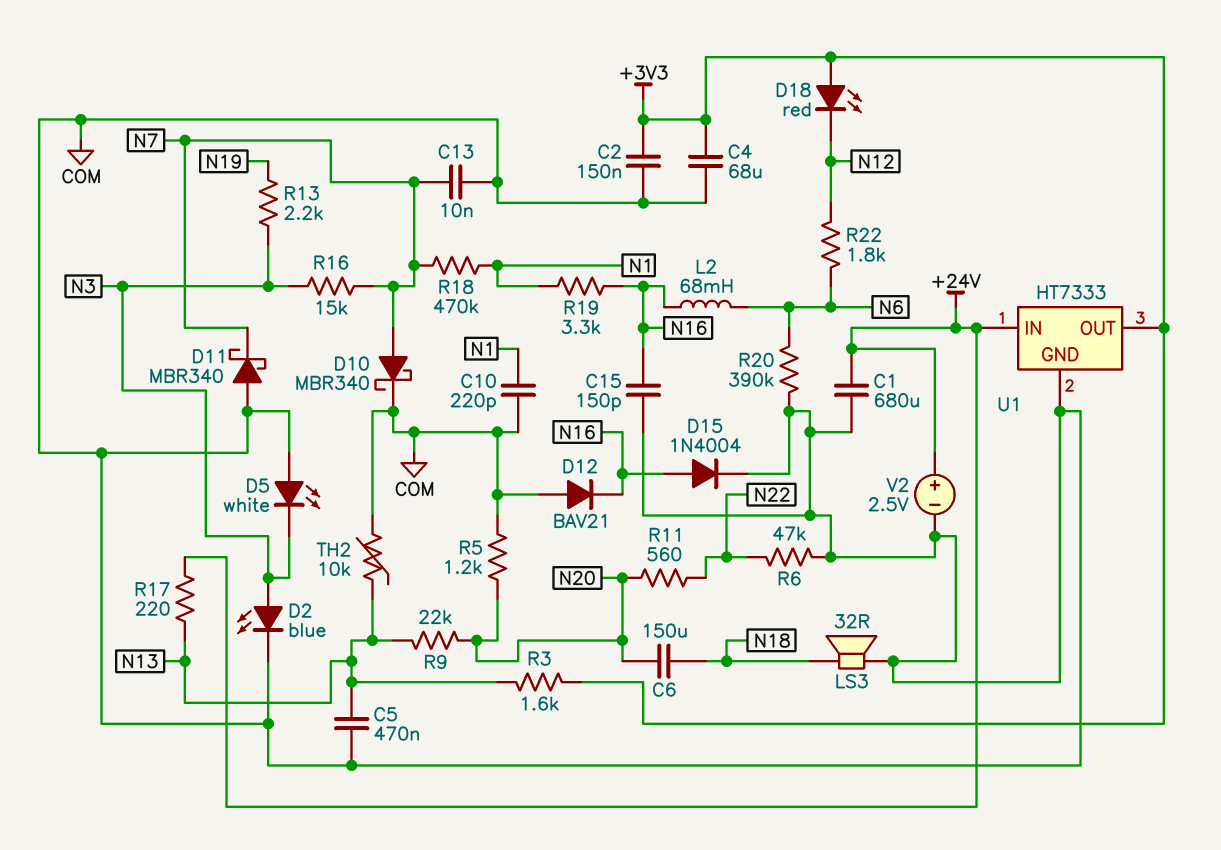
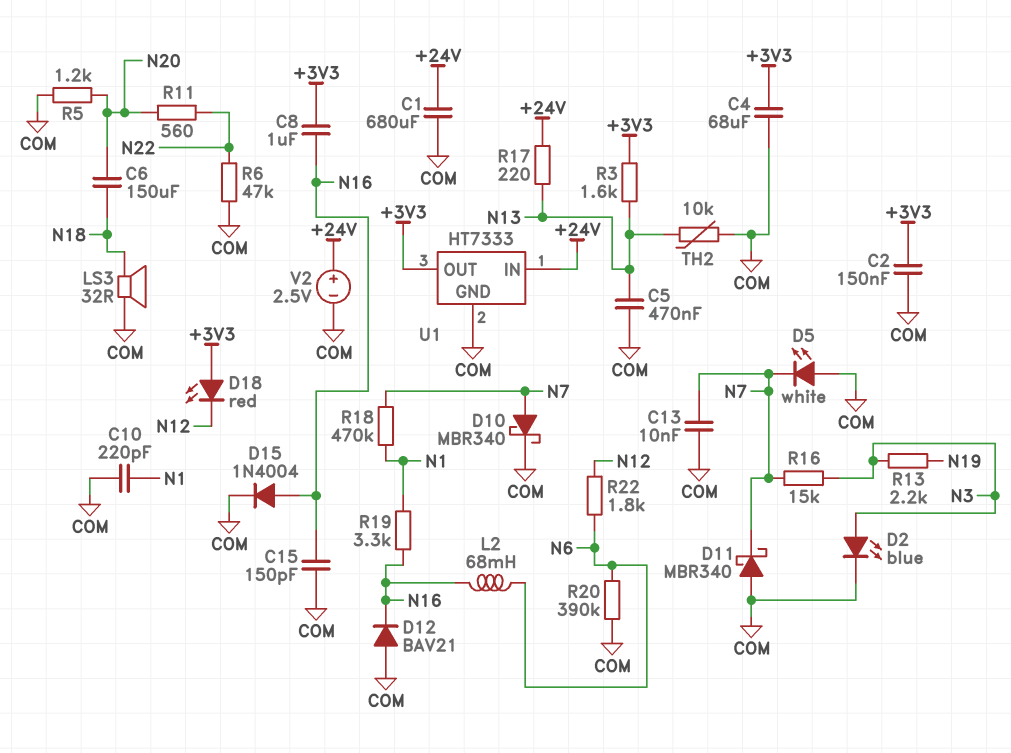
C8: none -> 1uF (+3V3, N16)
D5: LED white (A COM, K N3) -> LED white (A COM, K N7)
R9: 22k (N13, N20) -> none

